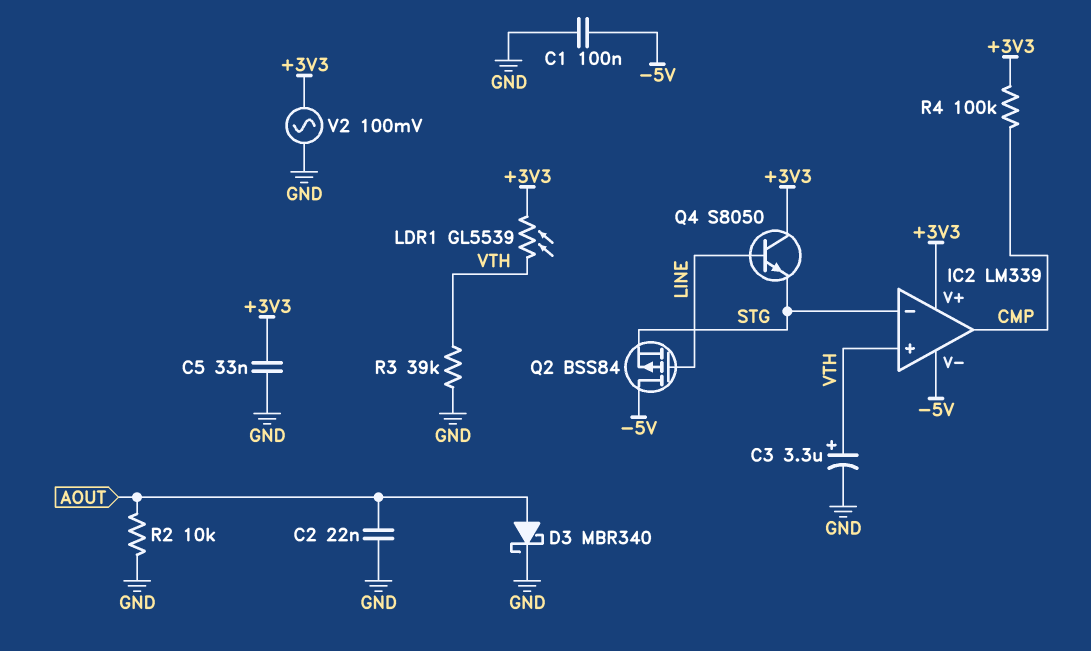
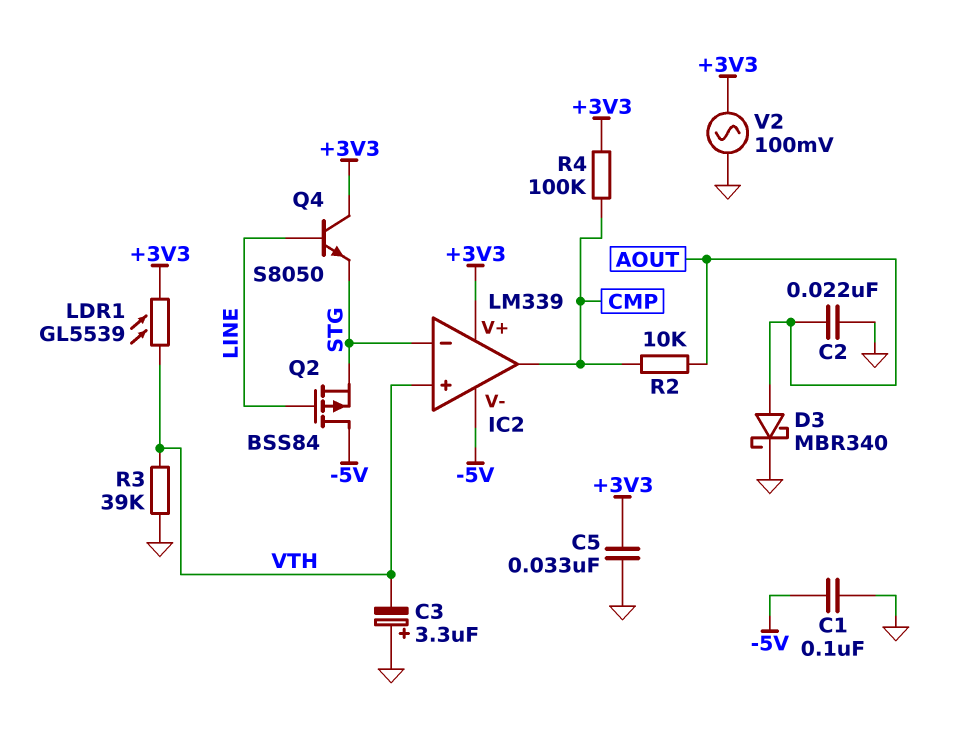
C3: 3.3uF (plus VTH, minus GND) -> 3.3uF (plus GND, minus VTH)
R2: 10k (AOUT, GND) -> 10k (AOUT, CMP)

